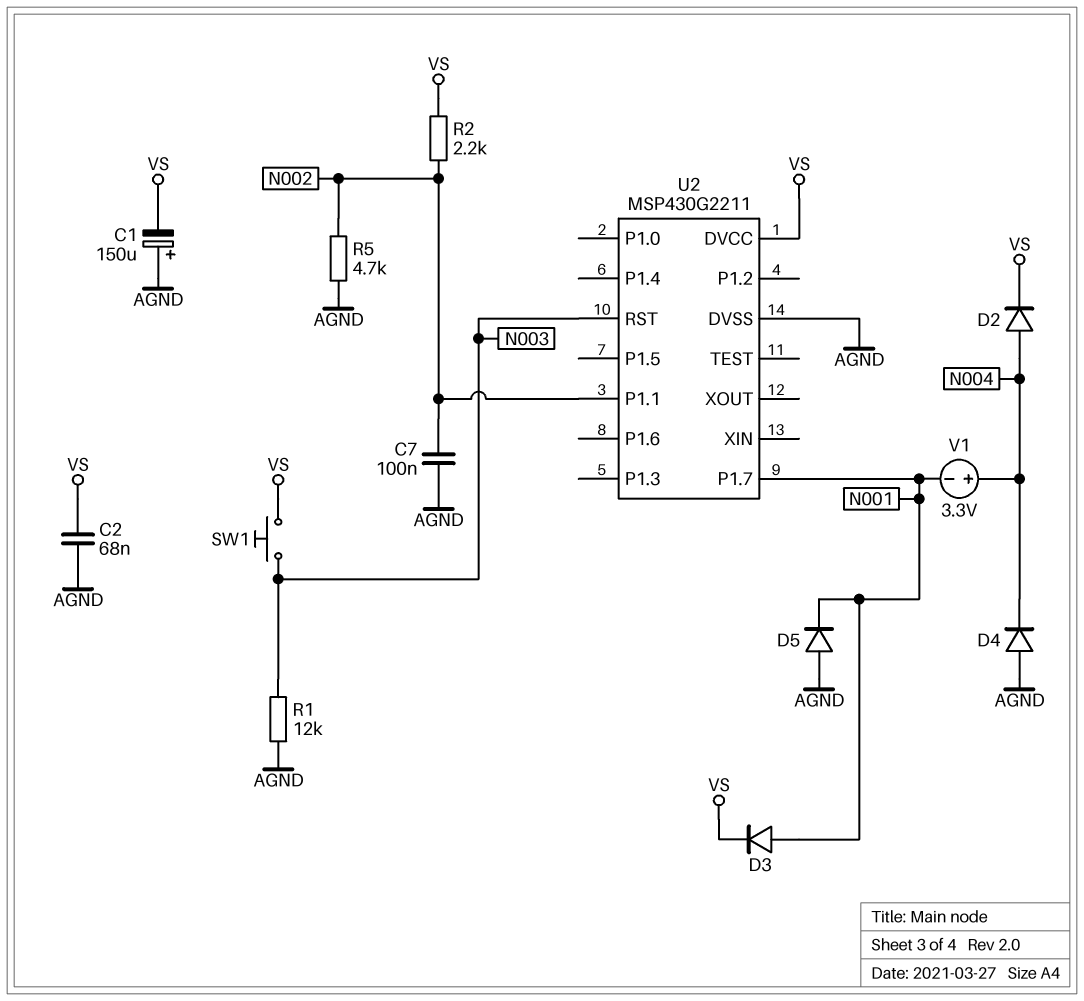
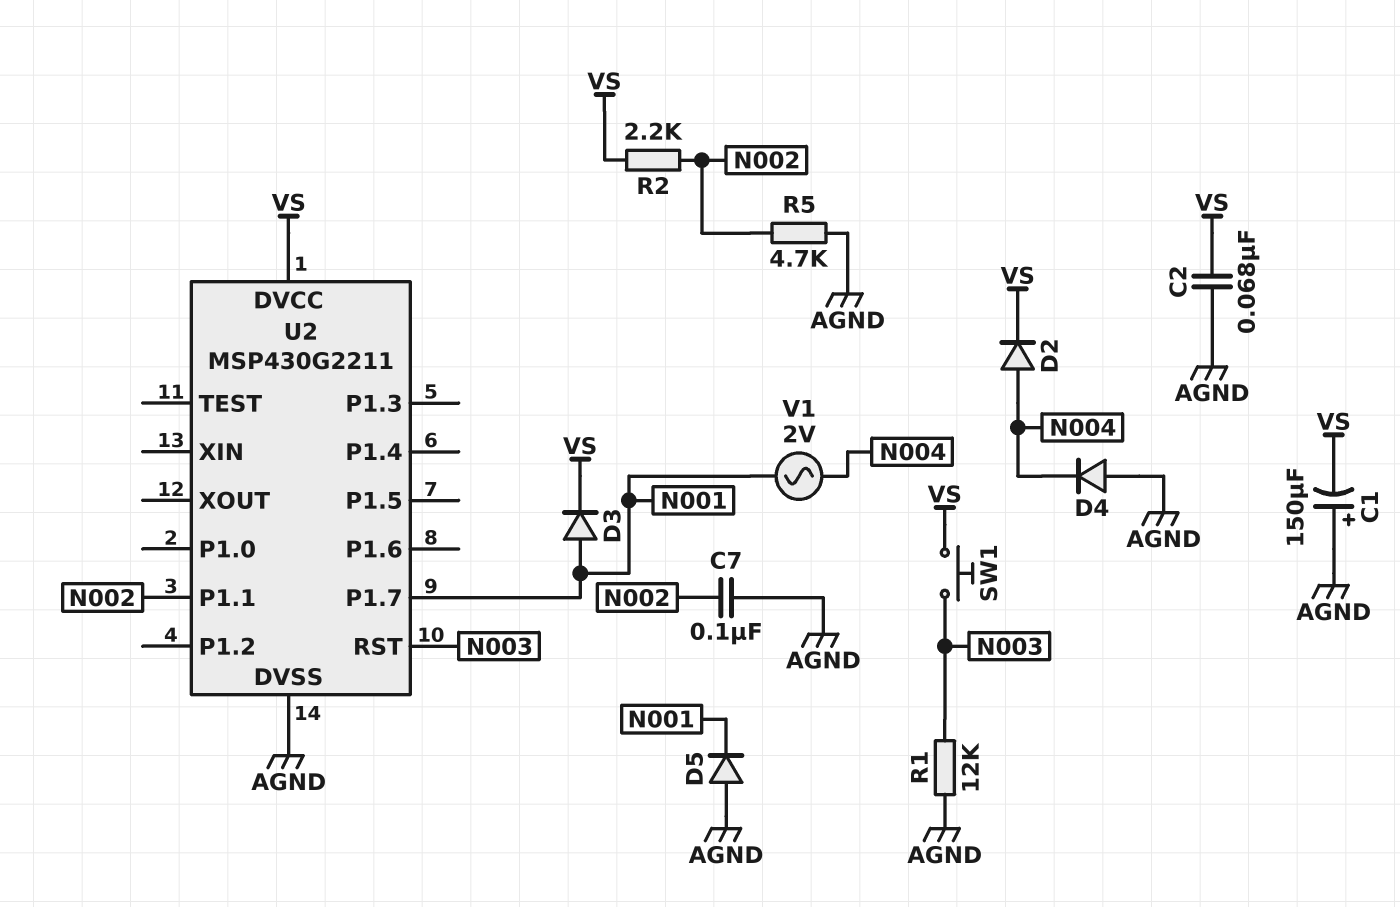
V1: 3.3V (plus N004, minus N001) -> AC 2V (N001, N004)

